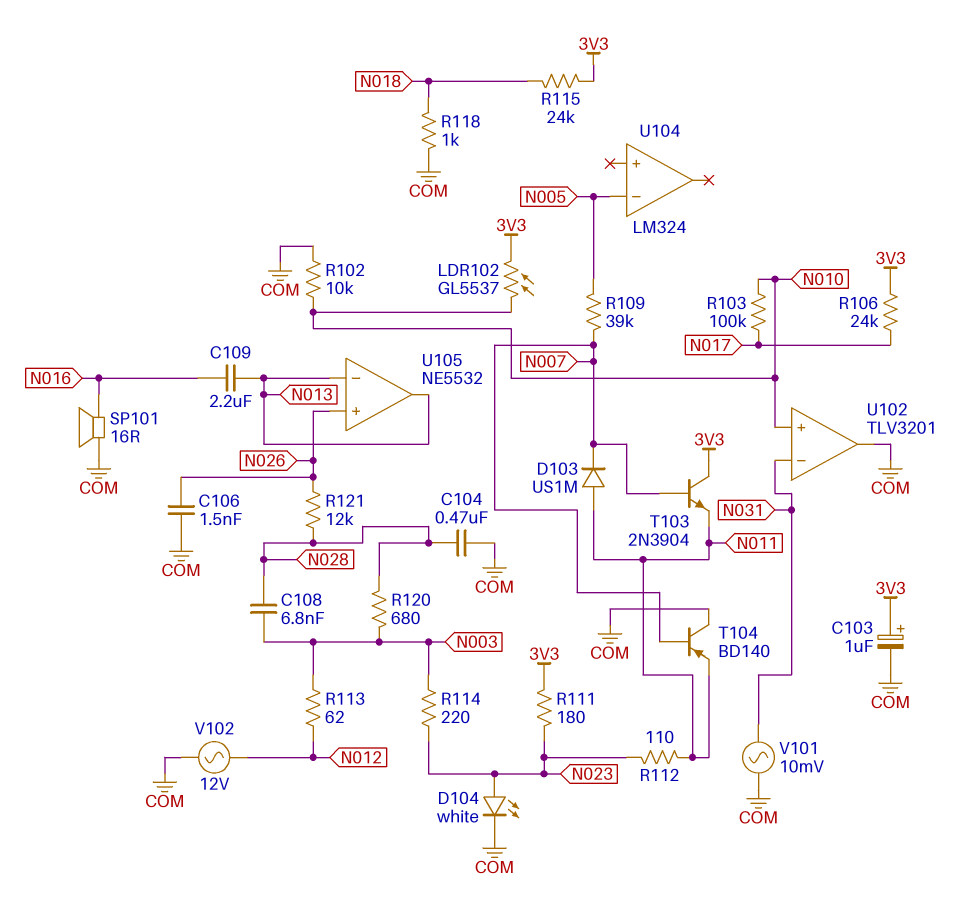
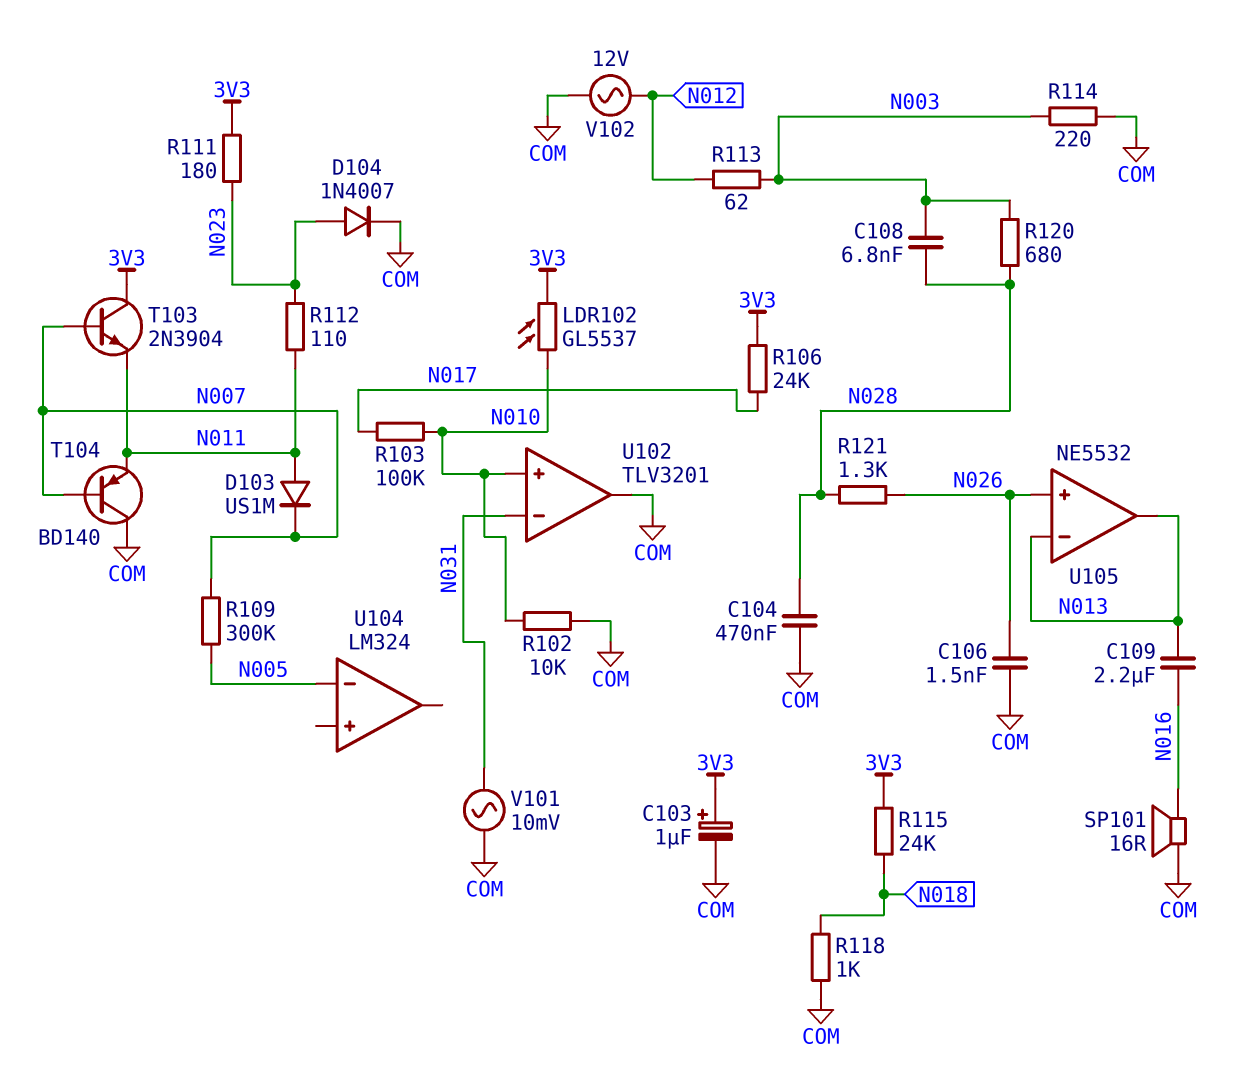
D104: LED white (A N023, K COM) -> diode 1N4007 (A N023, K COM)
R109: 39k (N005, N007) -> 300k (N005, N007)
R114: 220 (N003, N023) -> 220 (COM, N003)
R121: 12k (N026, N028) -> 1.3k (N026, N028)

